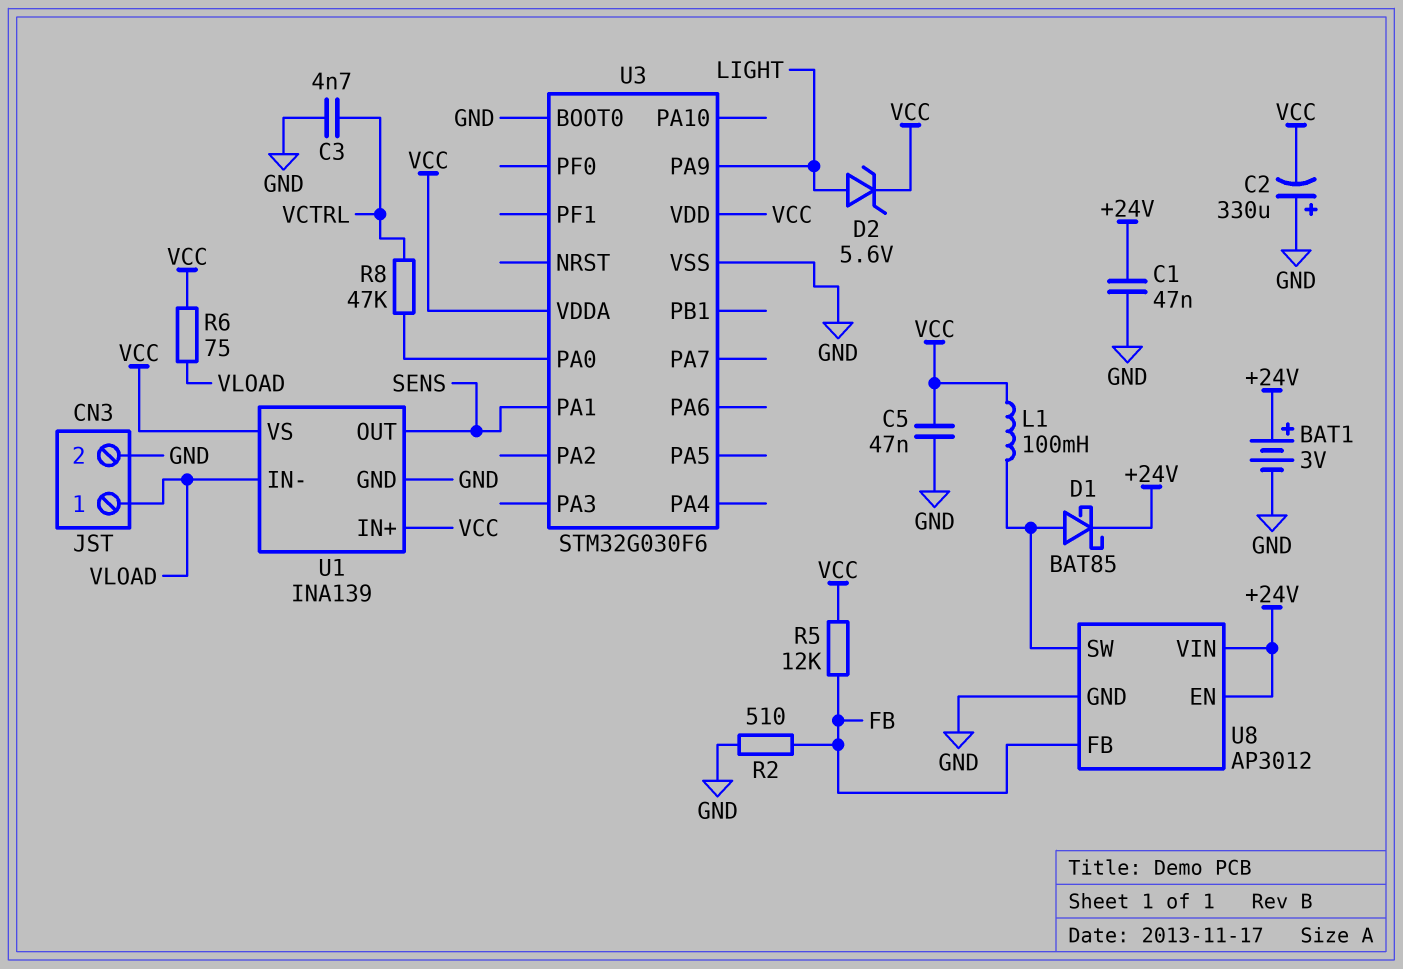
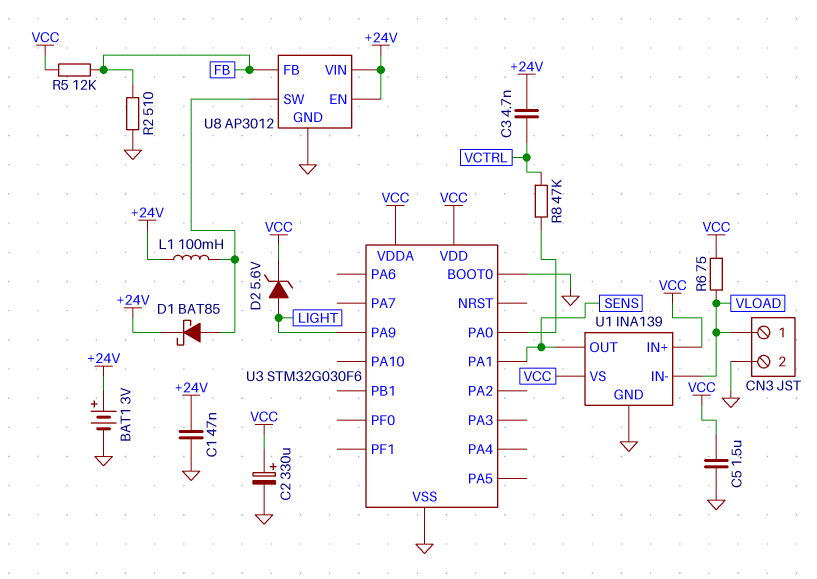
C2: 330uF (plus GND, minus VCC) -> 330uF (plus VCC, minus GND)
C3: 4.7nF (GND, VCTRL) -> 4.7nF (+24V, VCTRL)
C5: 47nF (GND, VCC) -> 1.5uF (GND, VCC)
L1: 100mH (U8/SW, VCC) -> 100mH (+24V, U8/SW)

